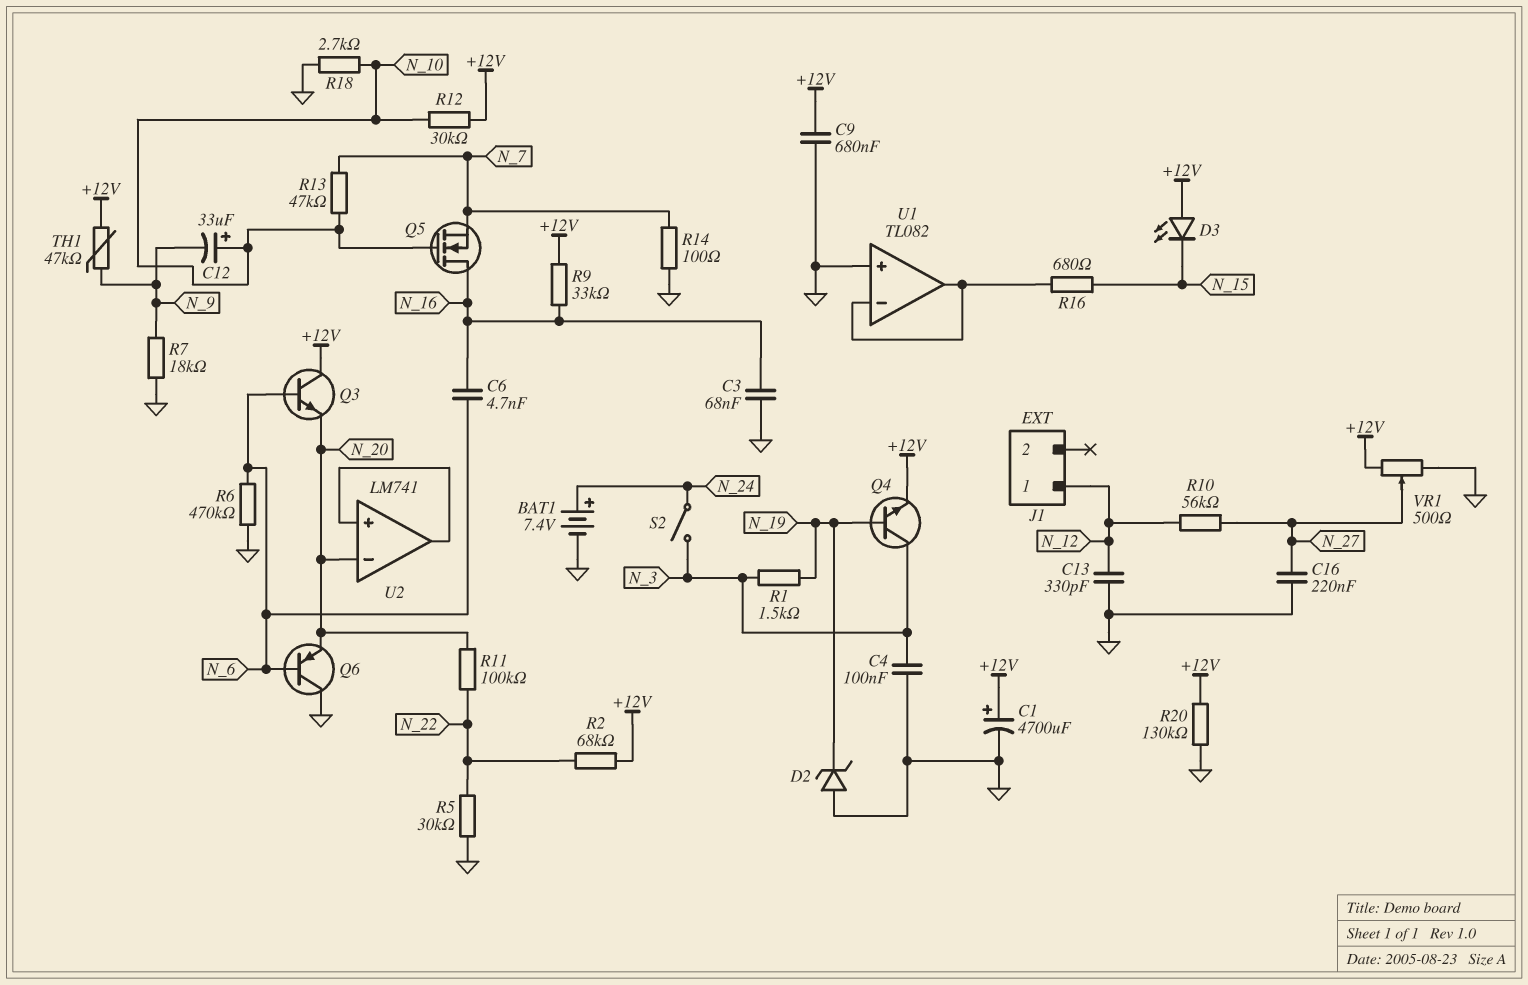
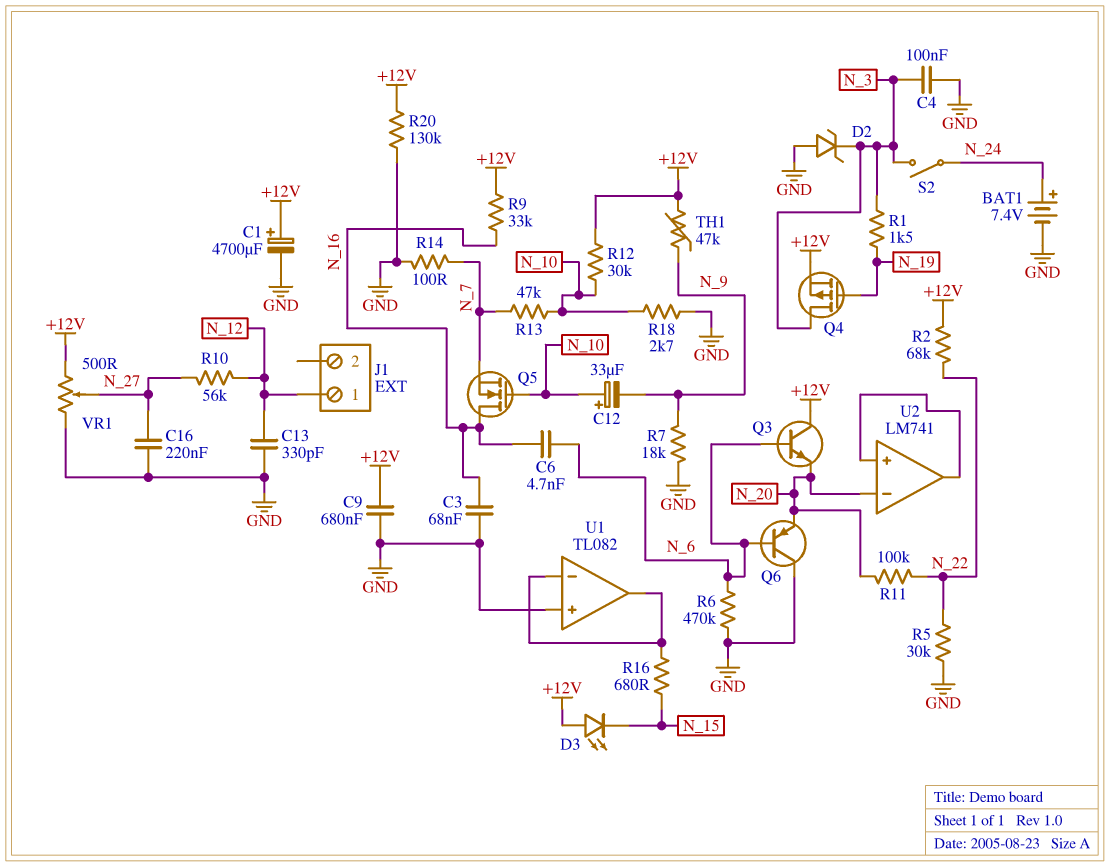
D2: zener (A GND, K N_19) -> zener (A GND, K N_3)
Q4: NPN (B N_19, C N_3, E +12V) -> PMOS (G N_19, D N_3, S +12V)

